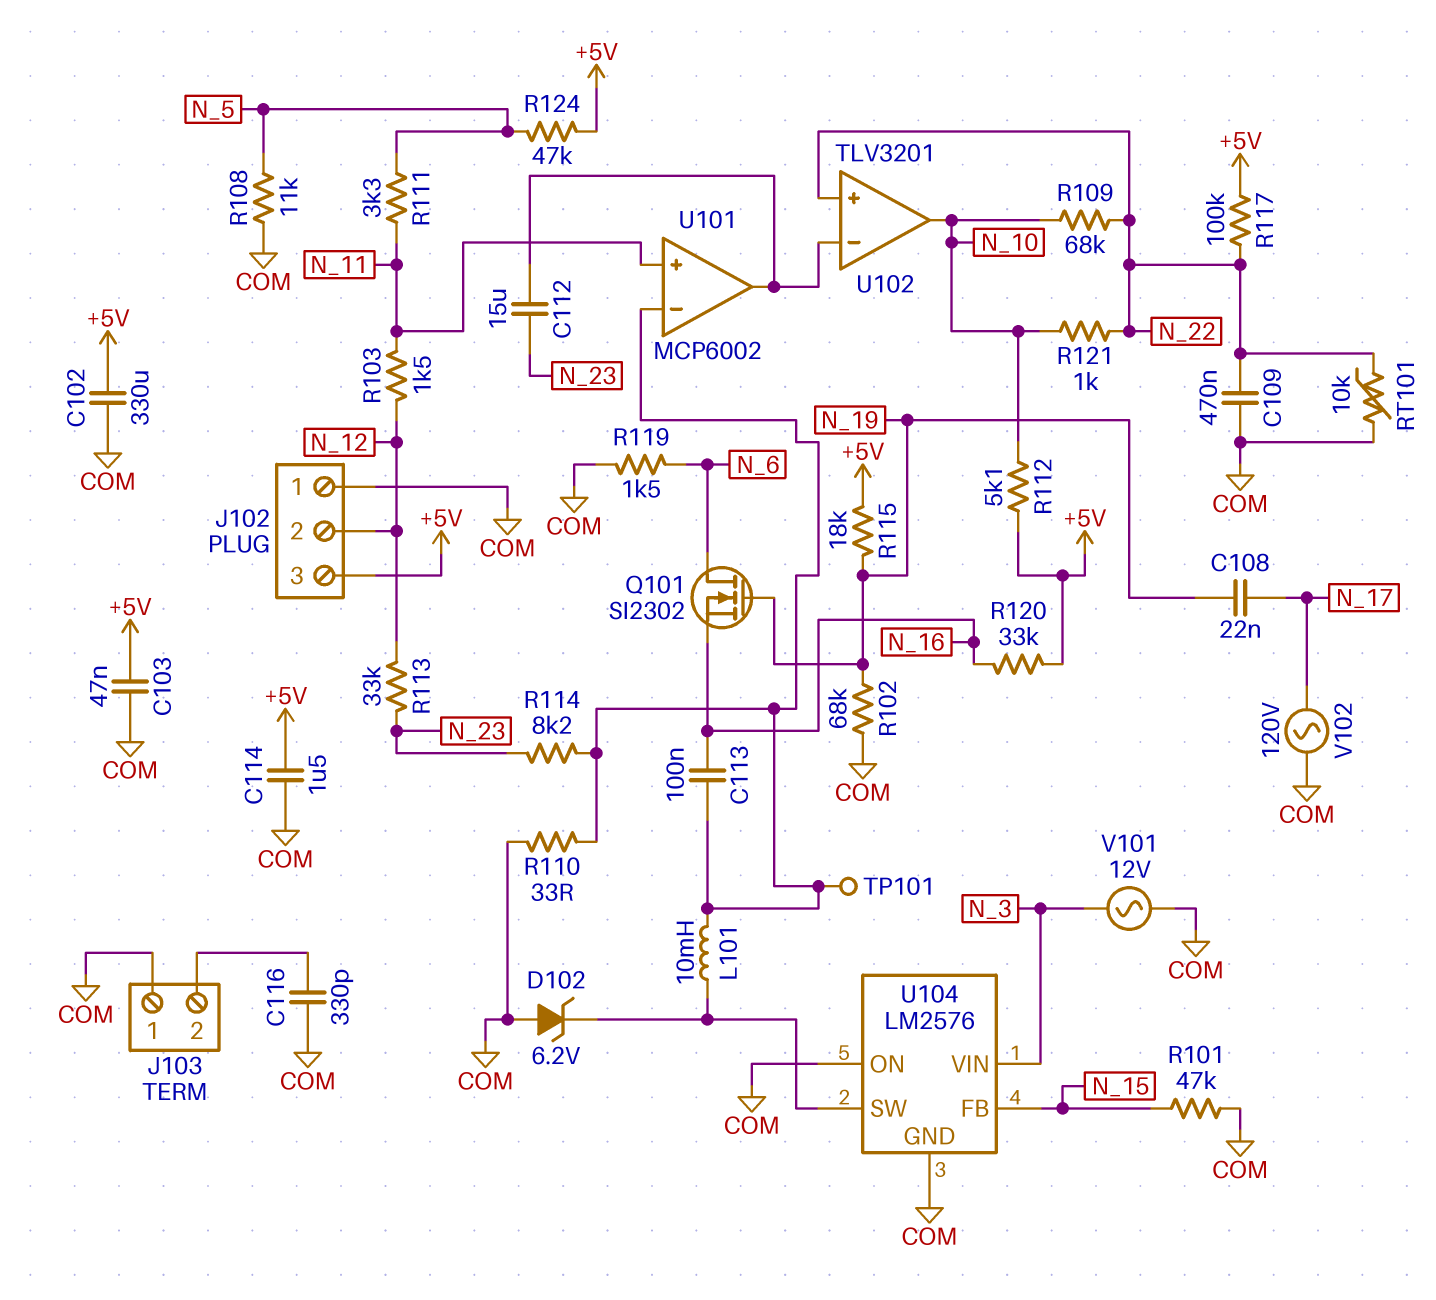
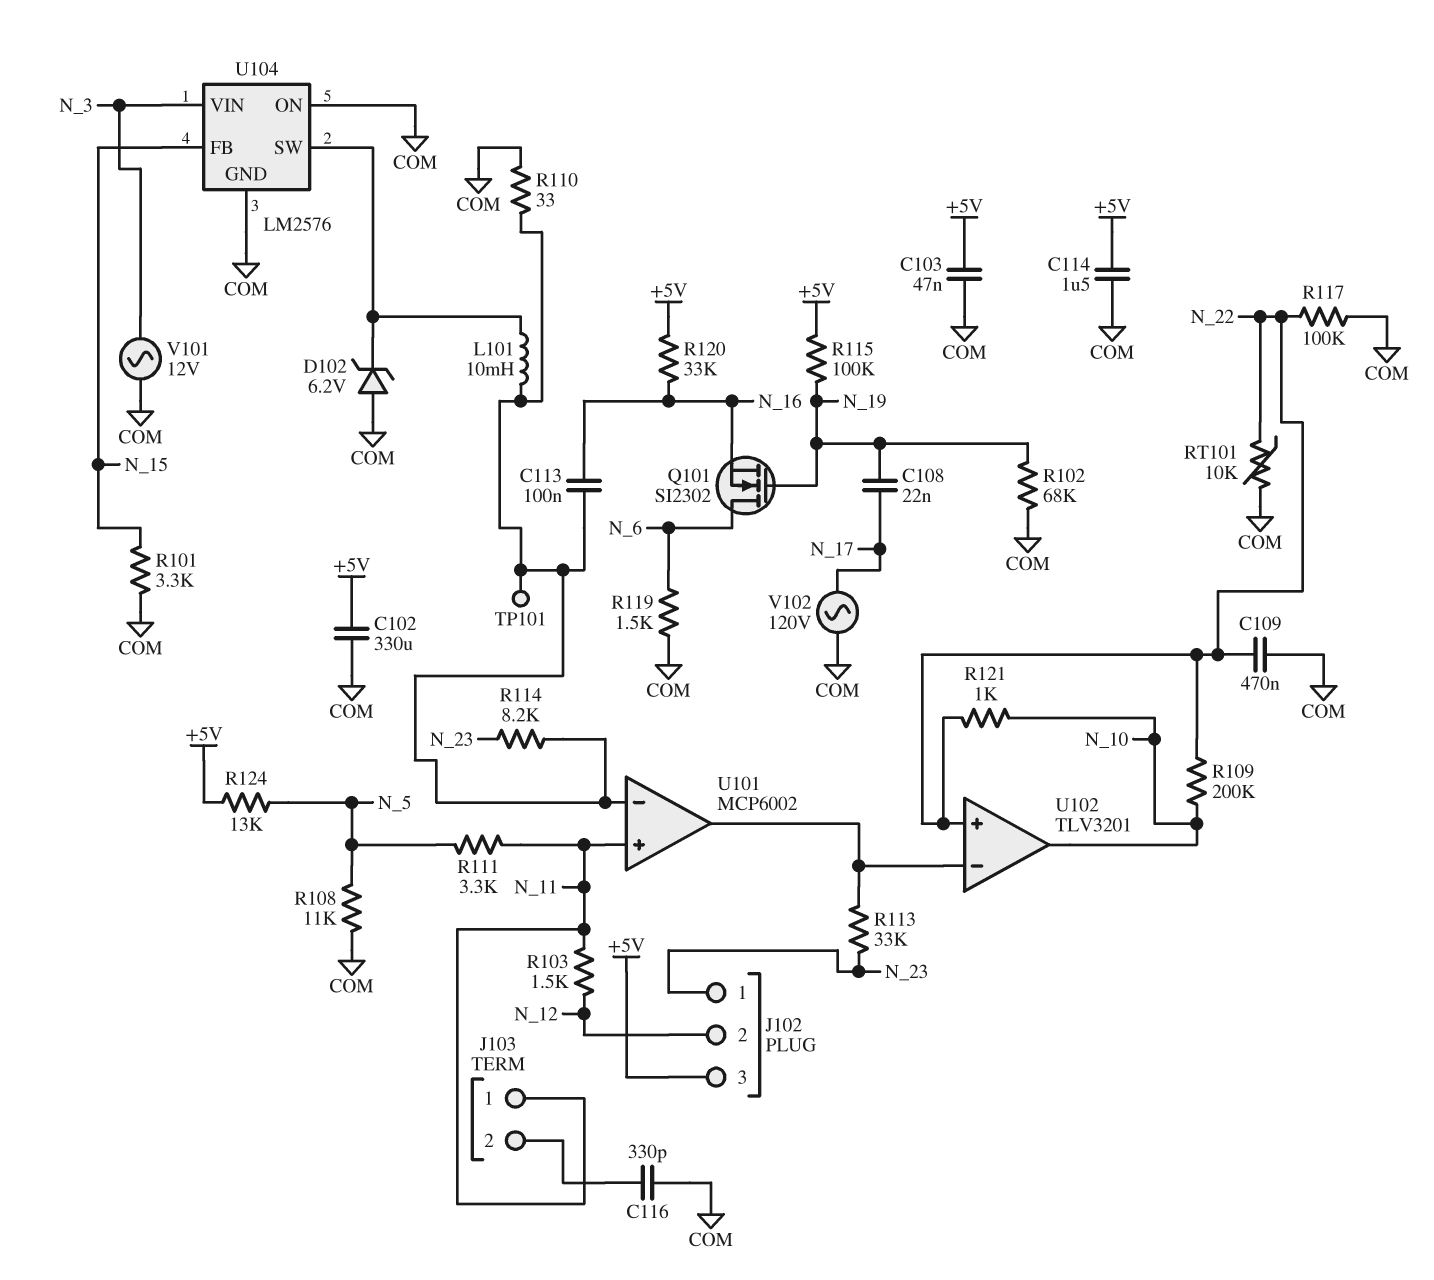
C112: 15uF (N_23, U101/out) -> none
J102 pin 1: COM -> N_23
J103 pin 1: COM -> N_11
R101: 47k (COM, N_15) -> 3.3k (COM, N_15)
R109: 68k (N_10, N_22) -> 200k (N_10, N_22)
R112: 5.1k (+5V, N_10) -> none
R113: 33k (N_12, N_23) -> 33k (N_23, U101/out)
R115: 18k (+5V, N_19) -> 100k (+5V, N_19)
R117: 100k (+5V, N_22) -> 100k (COM, N_22)
R124: 47k (+5V, N_5) -> 13k (+5V, N_5)

